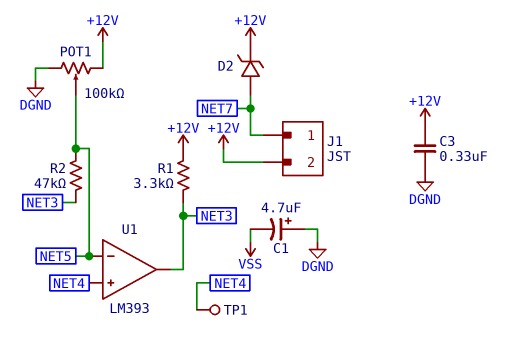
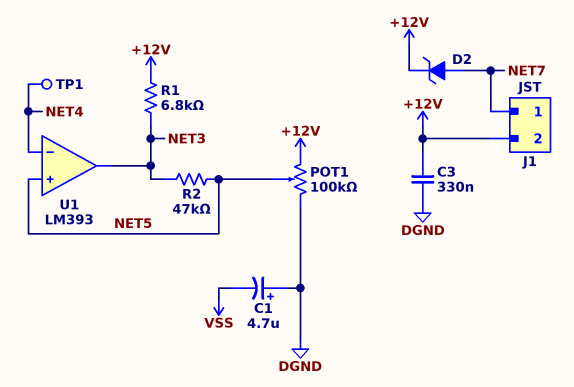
R1: 3.3k (+12V, NET3) -> 6.8k (+12V, NET3)
U1 pin in+: NET4 -> NET5
U1 pin in-: NET5 -> NET4

